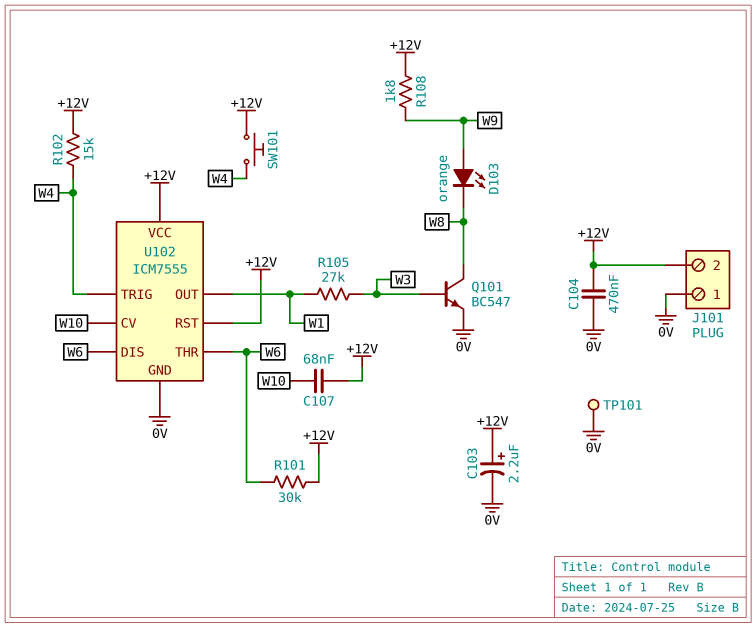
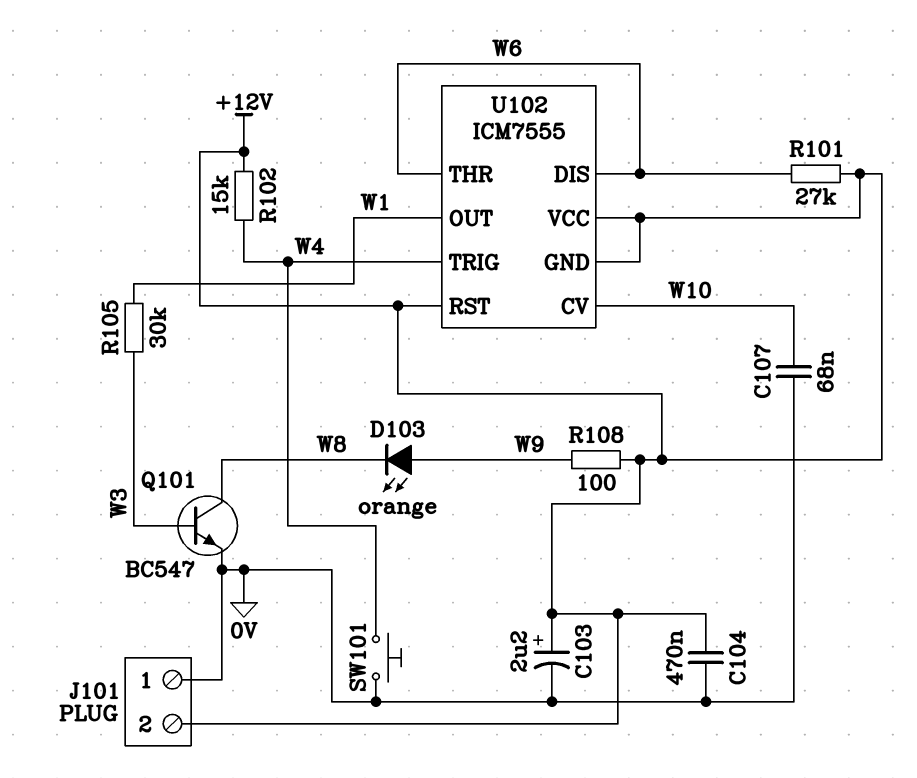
C107: 68nF (+12V, W10) -> 68nF (0V, W10)
R101: 30k (+12V, W6) -> 27k (+12V, W6)
R105: 27k (W1, W3) -> 30k (W1, W3)
R108: 1.8k (+12V, W9) -> 100 (+12V, W9)
SW101: button (+12V, W4) -> button (0V, W4)
TP101: test point (0V) -> none
U102 pin GND: 0V -> +12V

